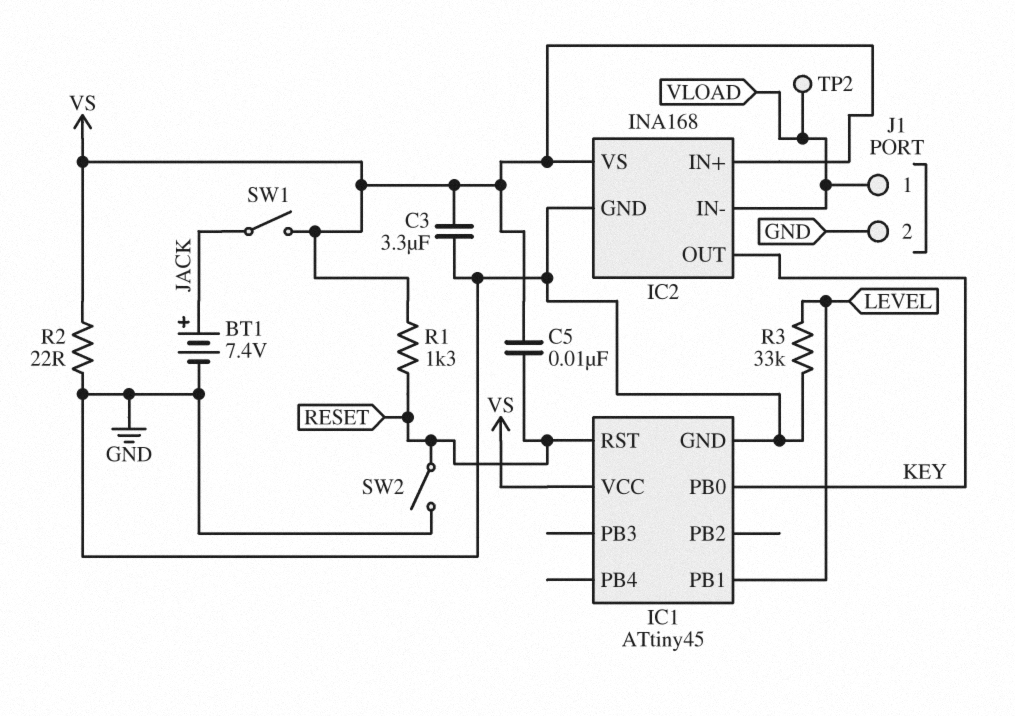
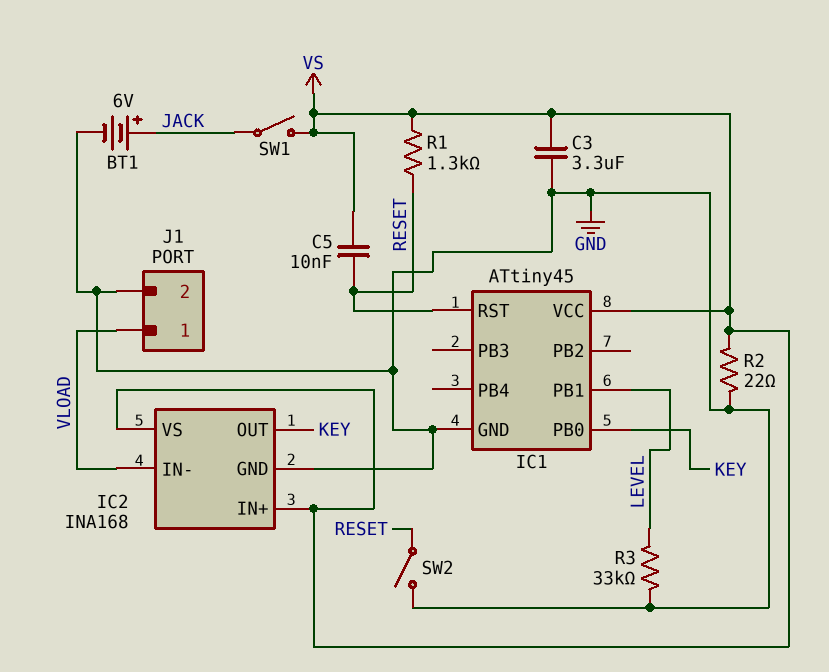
BT1: 7.4V (plus JACK, minus GND) -> 6V (plus JACK, minus GND)
TP2: test point (VLOAD) -> none

